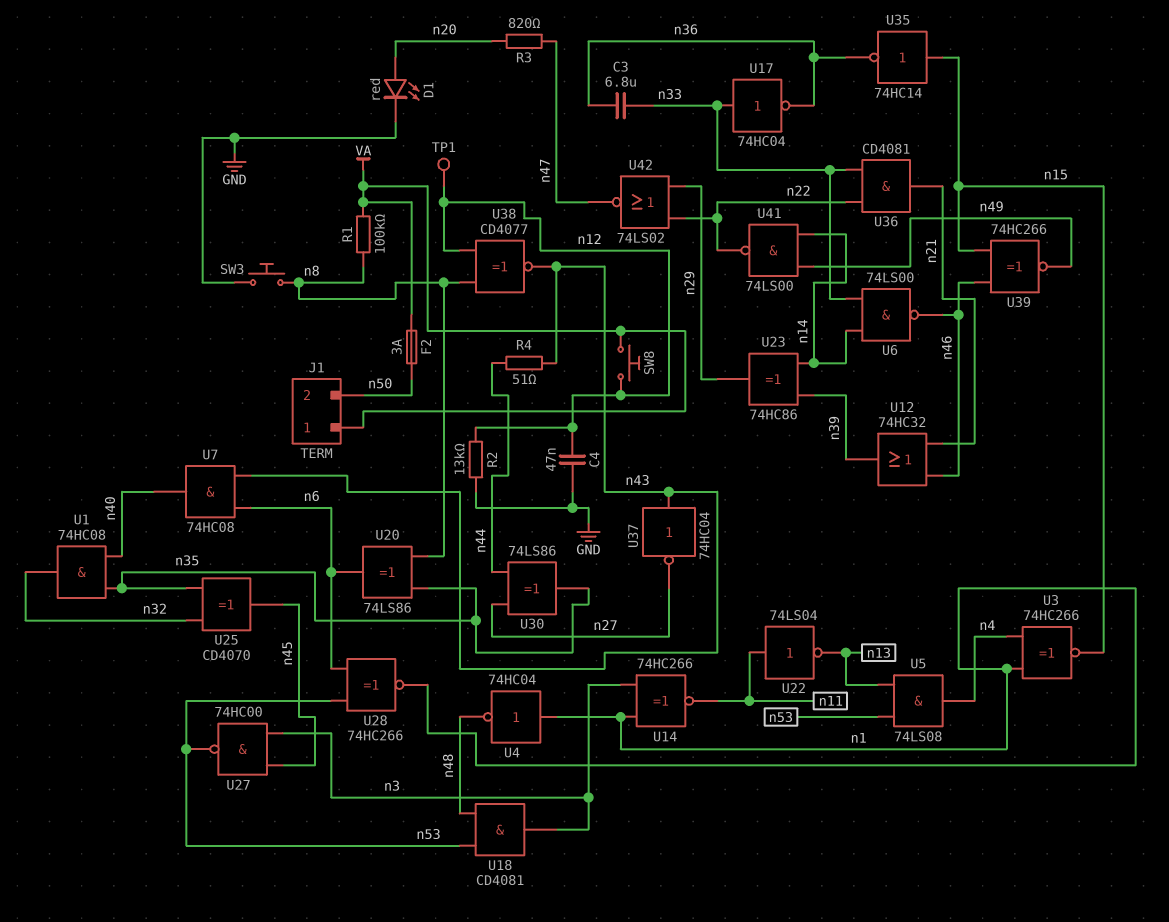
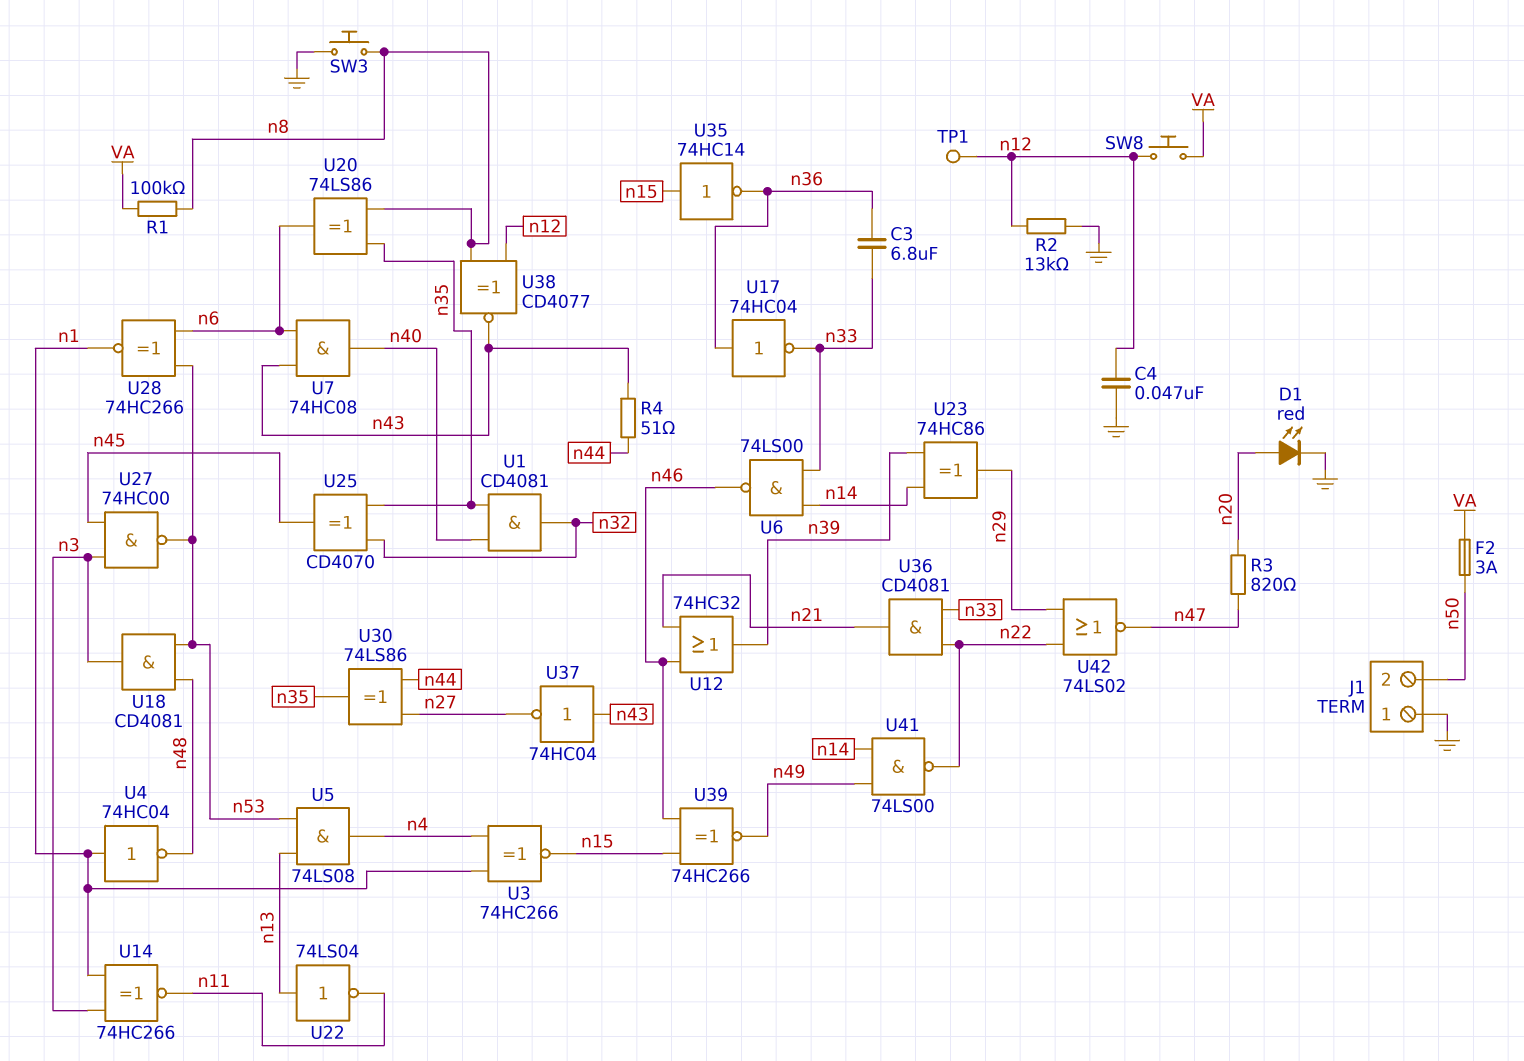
J1 pin 1: VA -> GND
U1: AND 74HC08 (in n35, in n40, out n32) -> AND CD4081 (in n35, in n40, out n32)
U17: NOT 74HC04 (in n33, out n36) -> NOT 74HC04 (in n36, out n33)
U22: NOT 74LS04 (in n11, out n13) -> NOT 74LS04 (in n13, out n11)

